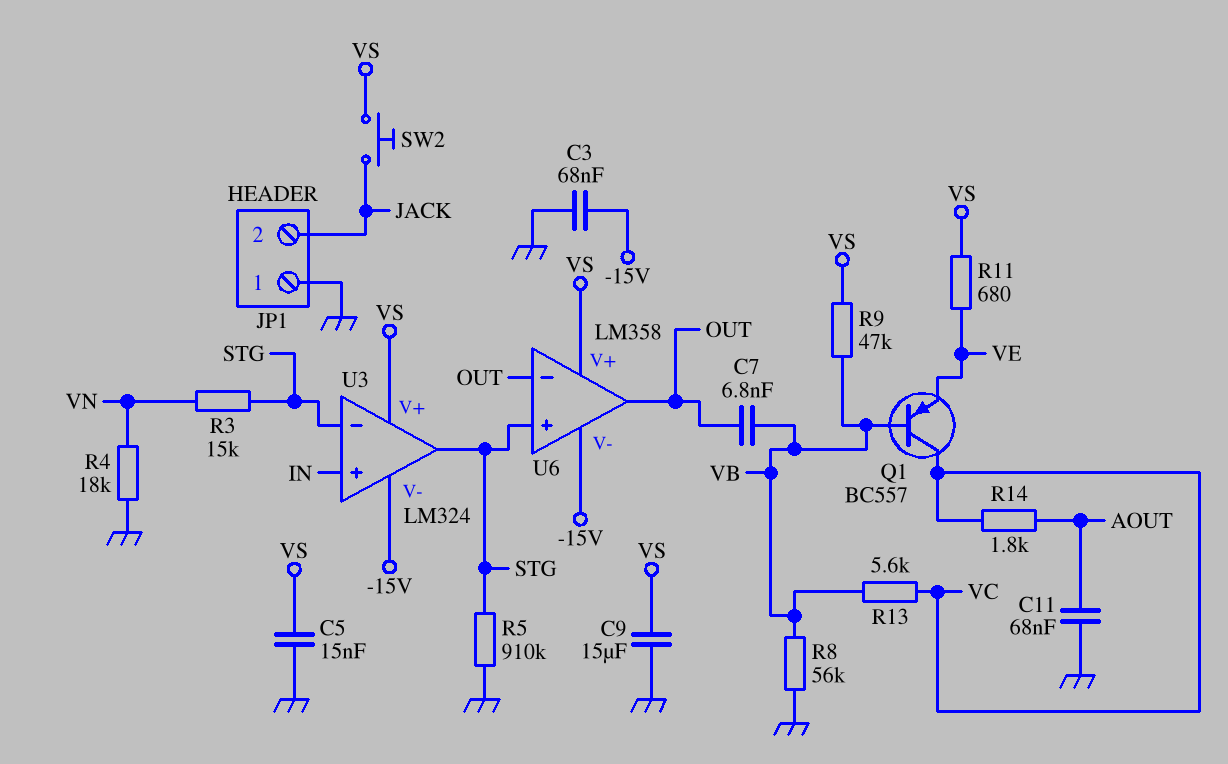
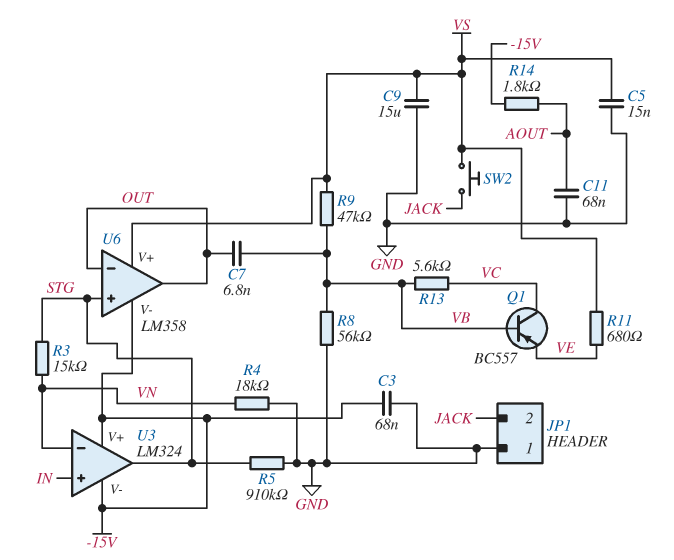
R14: 1.8k (AOUT, VC) -> 1.8k (-15V, AOUT)
U3 pin V+: VS -> -15V
U3 pin in-: STG -> VN

